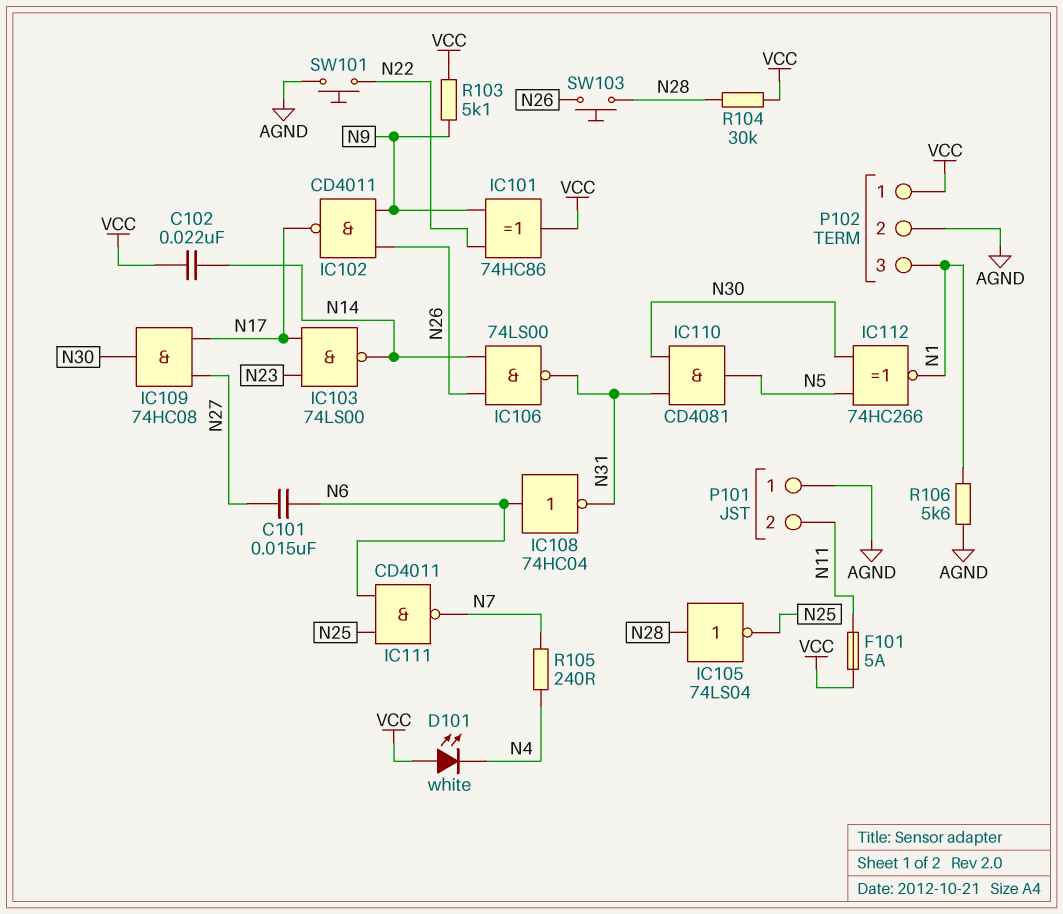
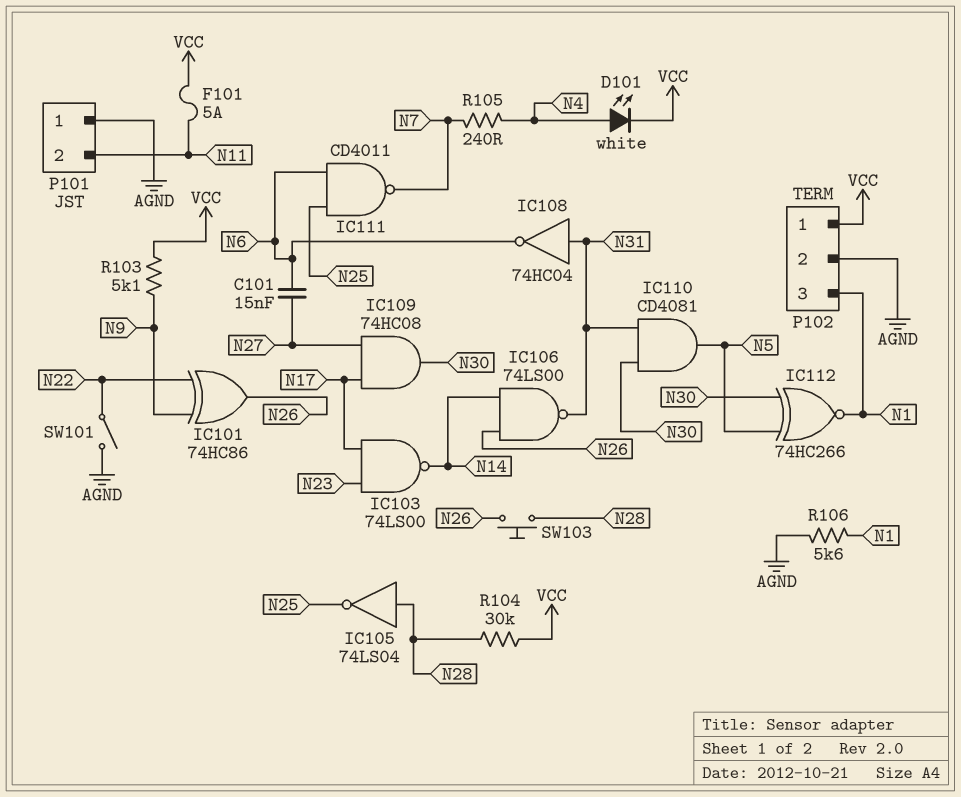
C102: 22nF (N14, VCC) -> none
D101: LED white (A VCC, K N4) -> LED white (A N4, K VCC)
IC101: XOR 74HC86 (in N9, in N22, out VCC) -> XOR 74HC86 (in N9, in N22, out N26)
IC102: NAND CD4011 (in N9, in N26, out N17) -> none
IC108: NOT 74HC04 (in N6, out N31) -> NOT 74HC04 (in N31, out N6)
SW101: button (AGND, N22) -> switch (AGND, N22)

